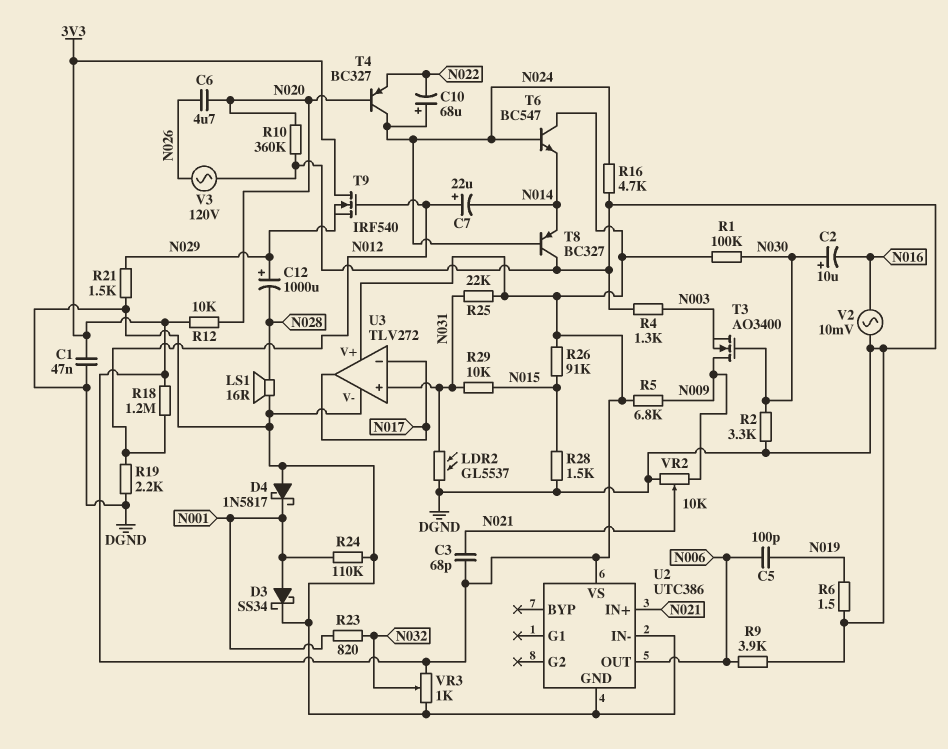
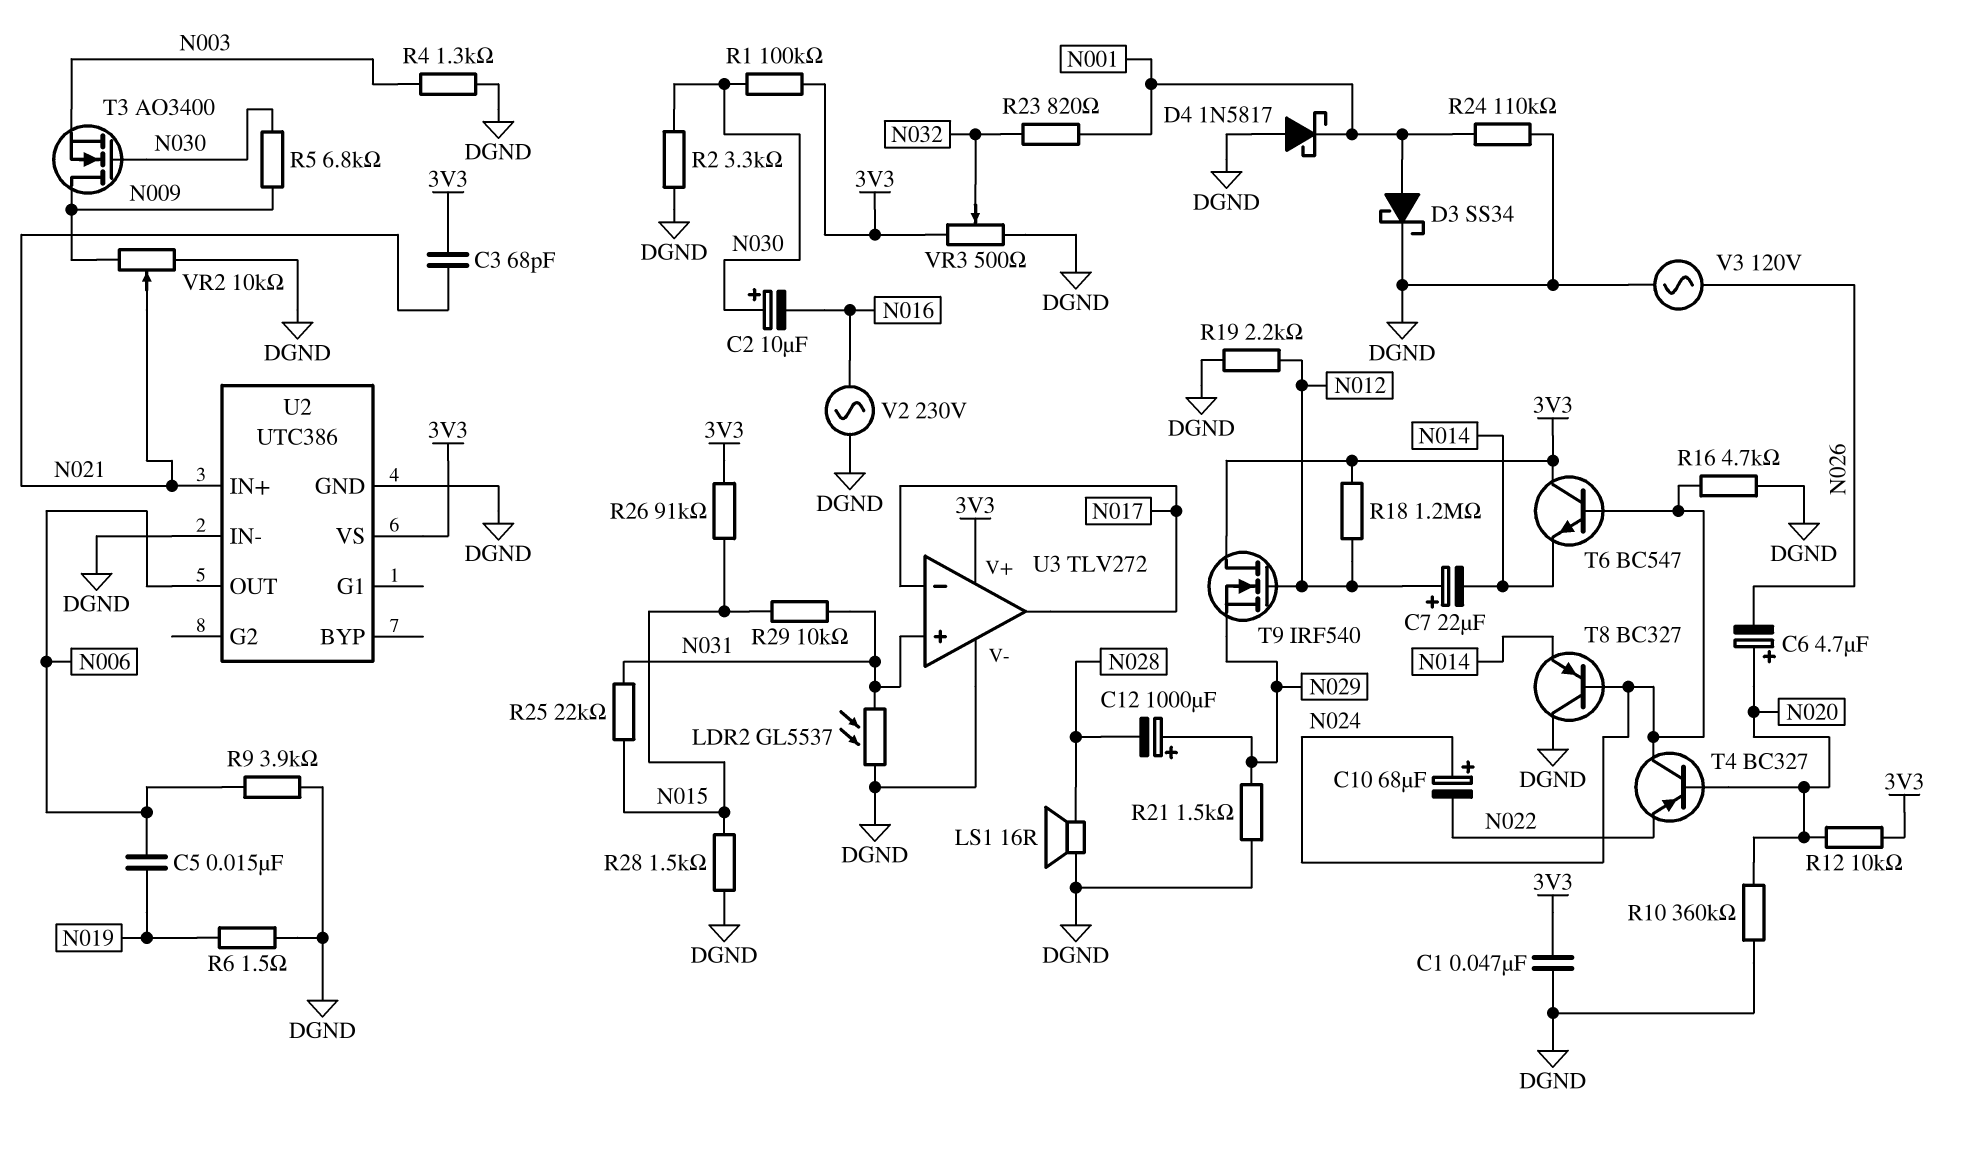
C5: 100pF (N006, N019) -> 15nF (N006, N019)
C6: 4.7uF (N020, N026) -> 4.7uF (plus N020, minus N026)
R5: 6.8k (3V3, N009) -> 6.8k (N009, N030)
R25: 22k (3V3, N031) -> 22k (N015, N031)
V2: AC 10mV (DGND, N016) -> AC 230V (DGND, N016)
VR3: 1k (3V3, DGND, wiper N032) -> 500 (3V3, DGND, wiper N032)

